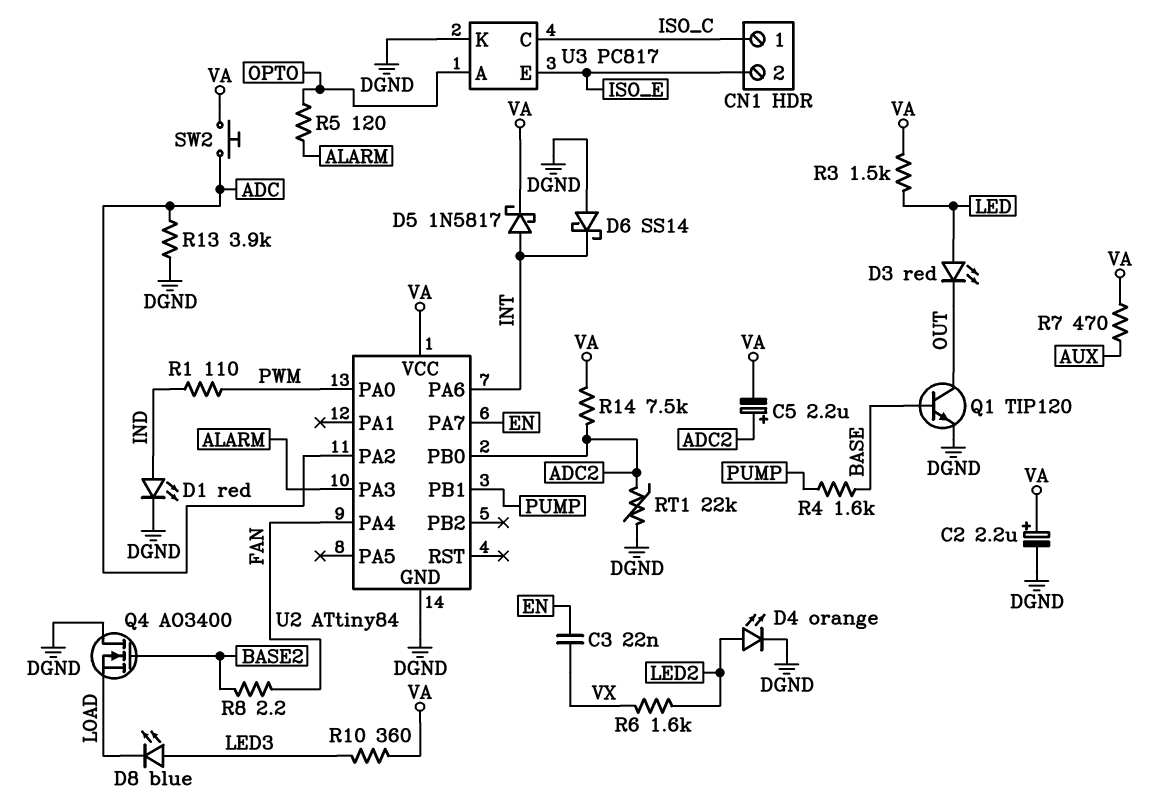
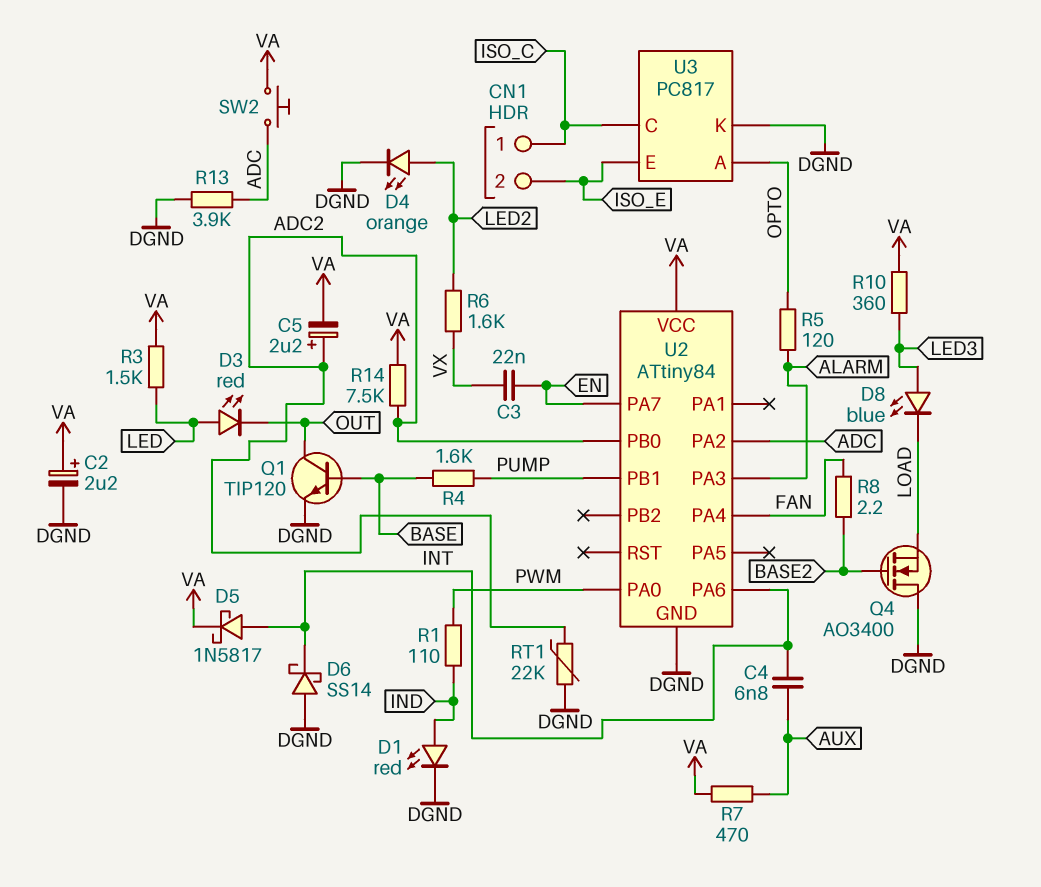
C4: none -> 6.8nF (AUX, INT)

